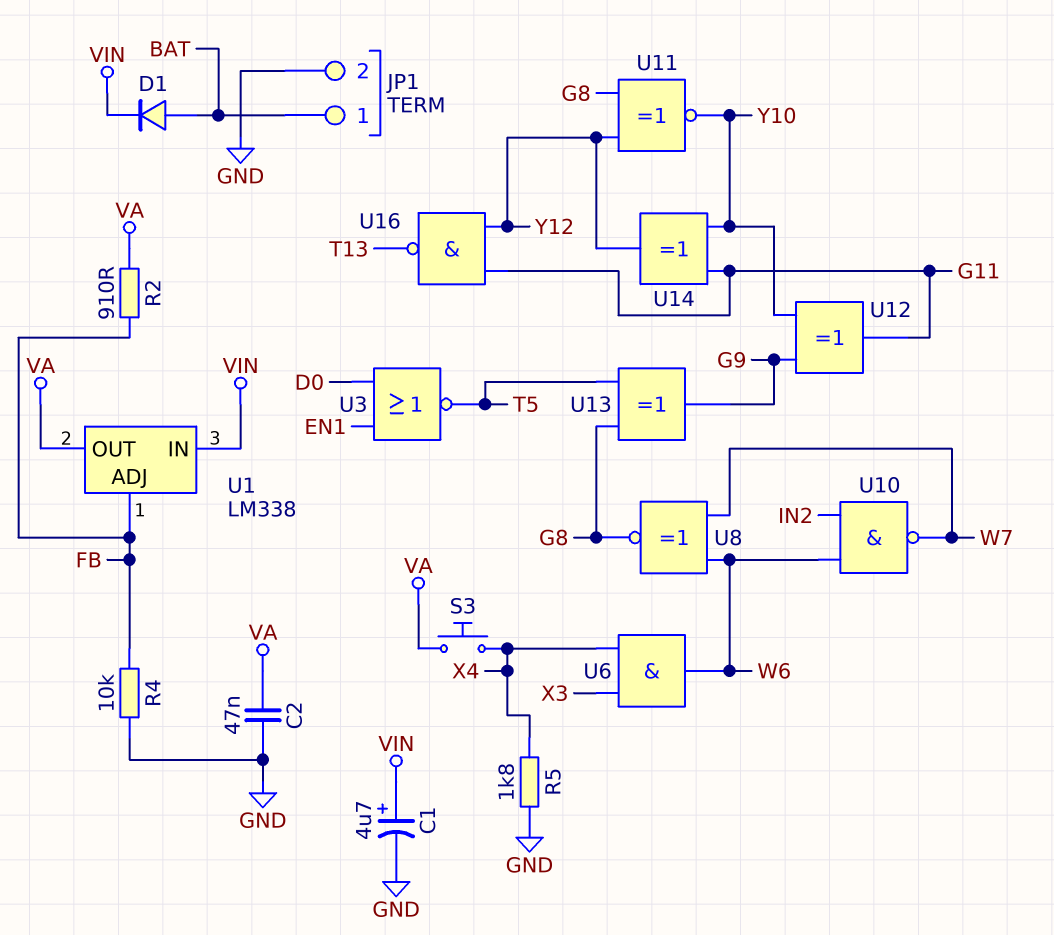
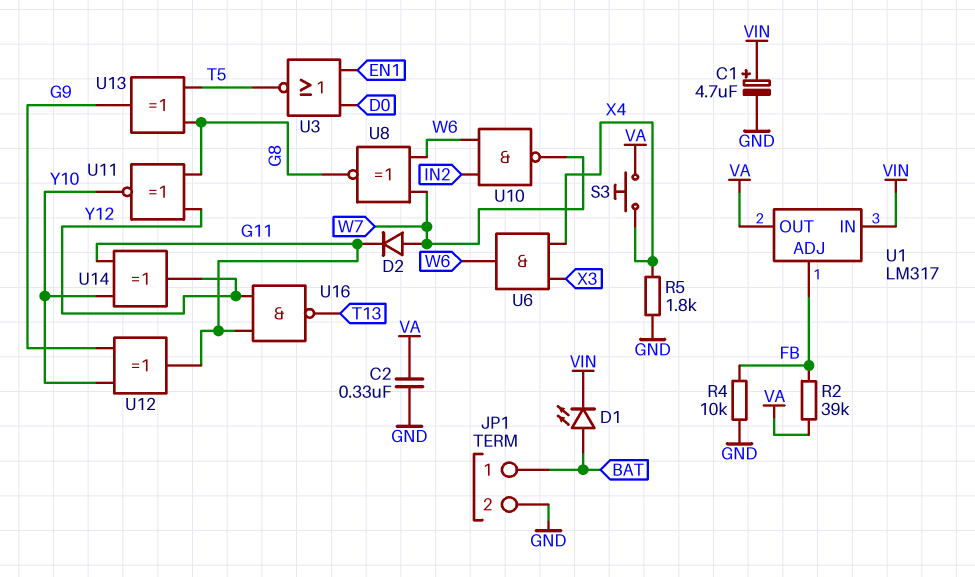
C2: 47nF (GND, VA) -> 330nF (GND, VA)
D1: diode (A BAT, K VIN) -> LED (A BAT, K VIN)
D2: none -> diode (A W7, K G11)
R2: 910 (FB, VA) -> 39k (FB, VA)
U1: LM338 -> LM317

